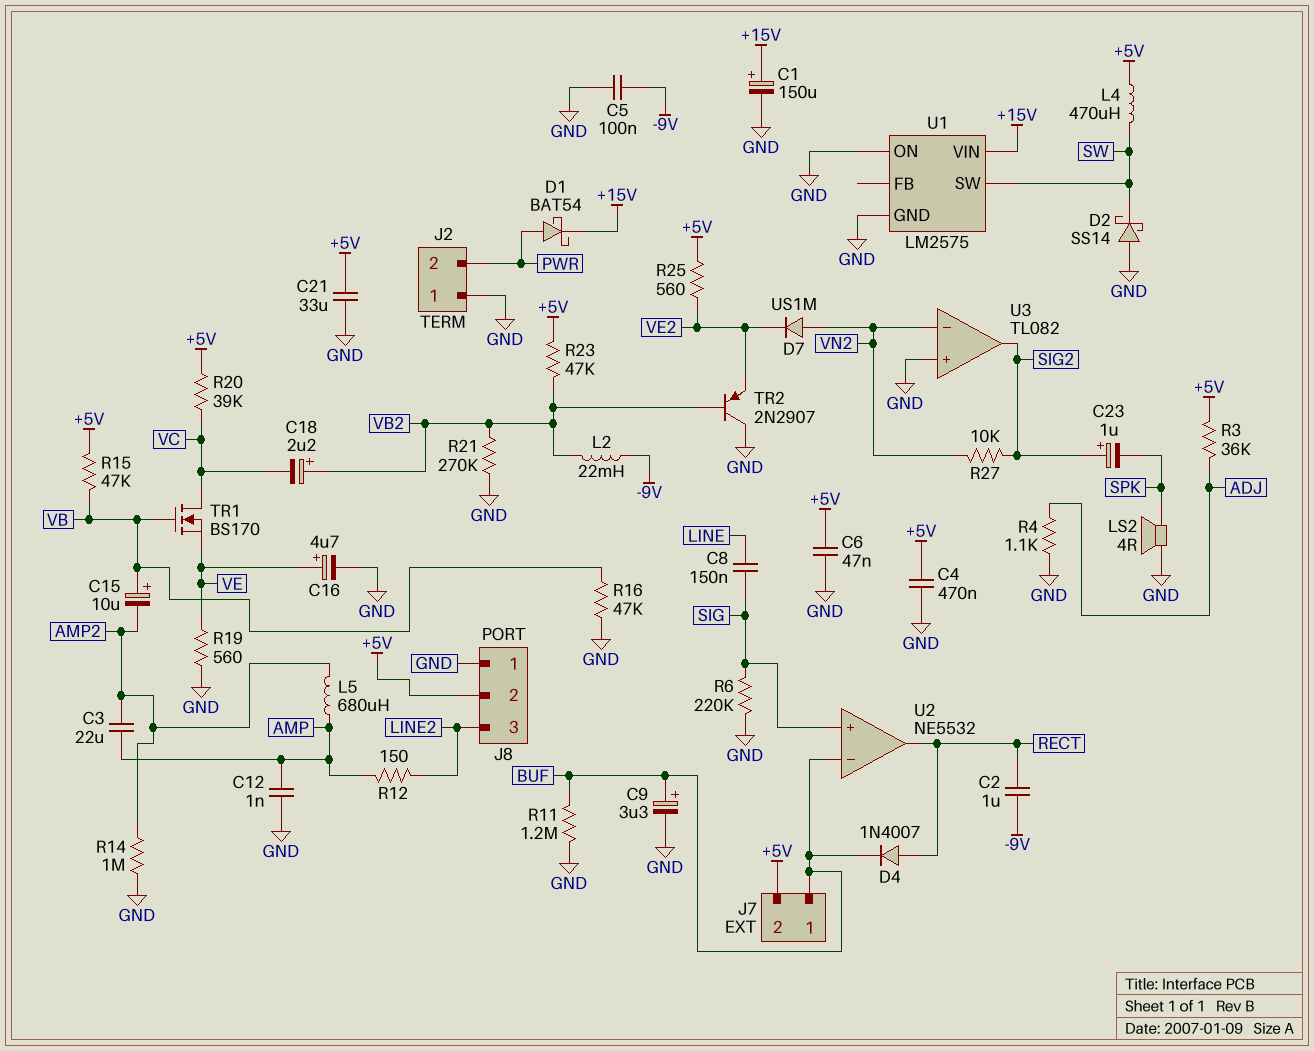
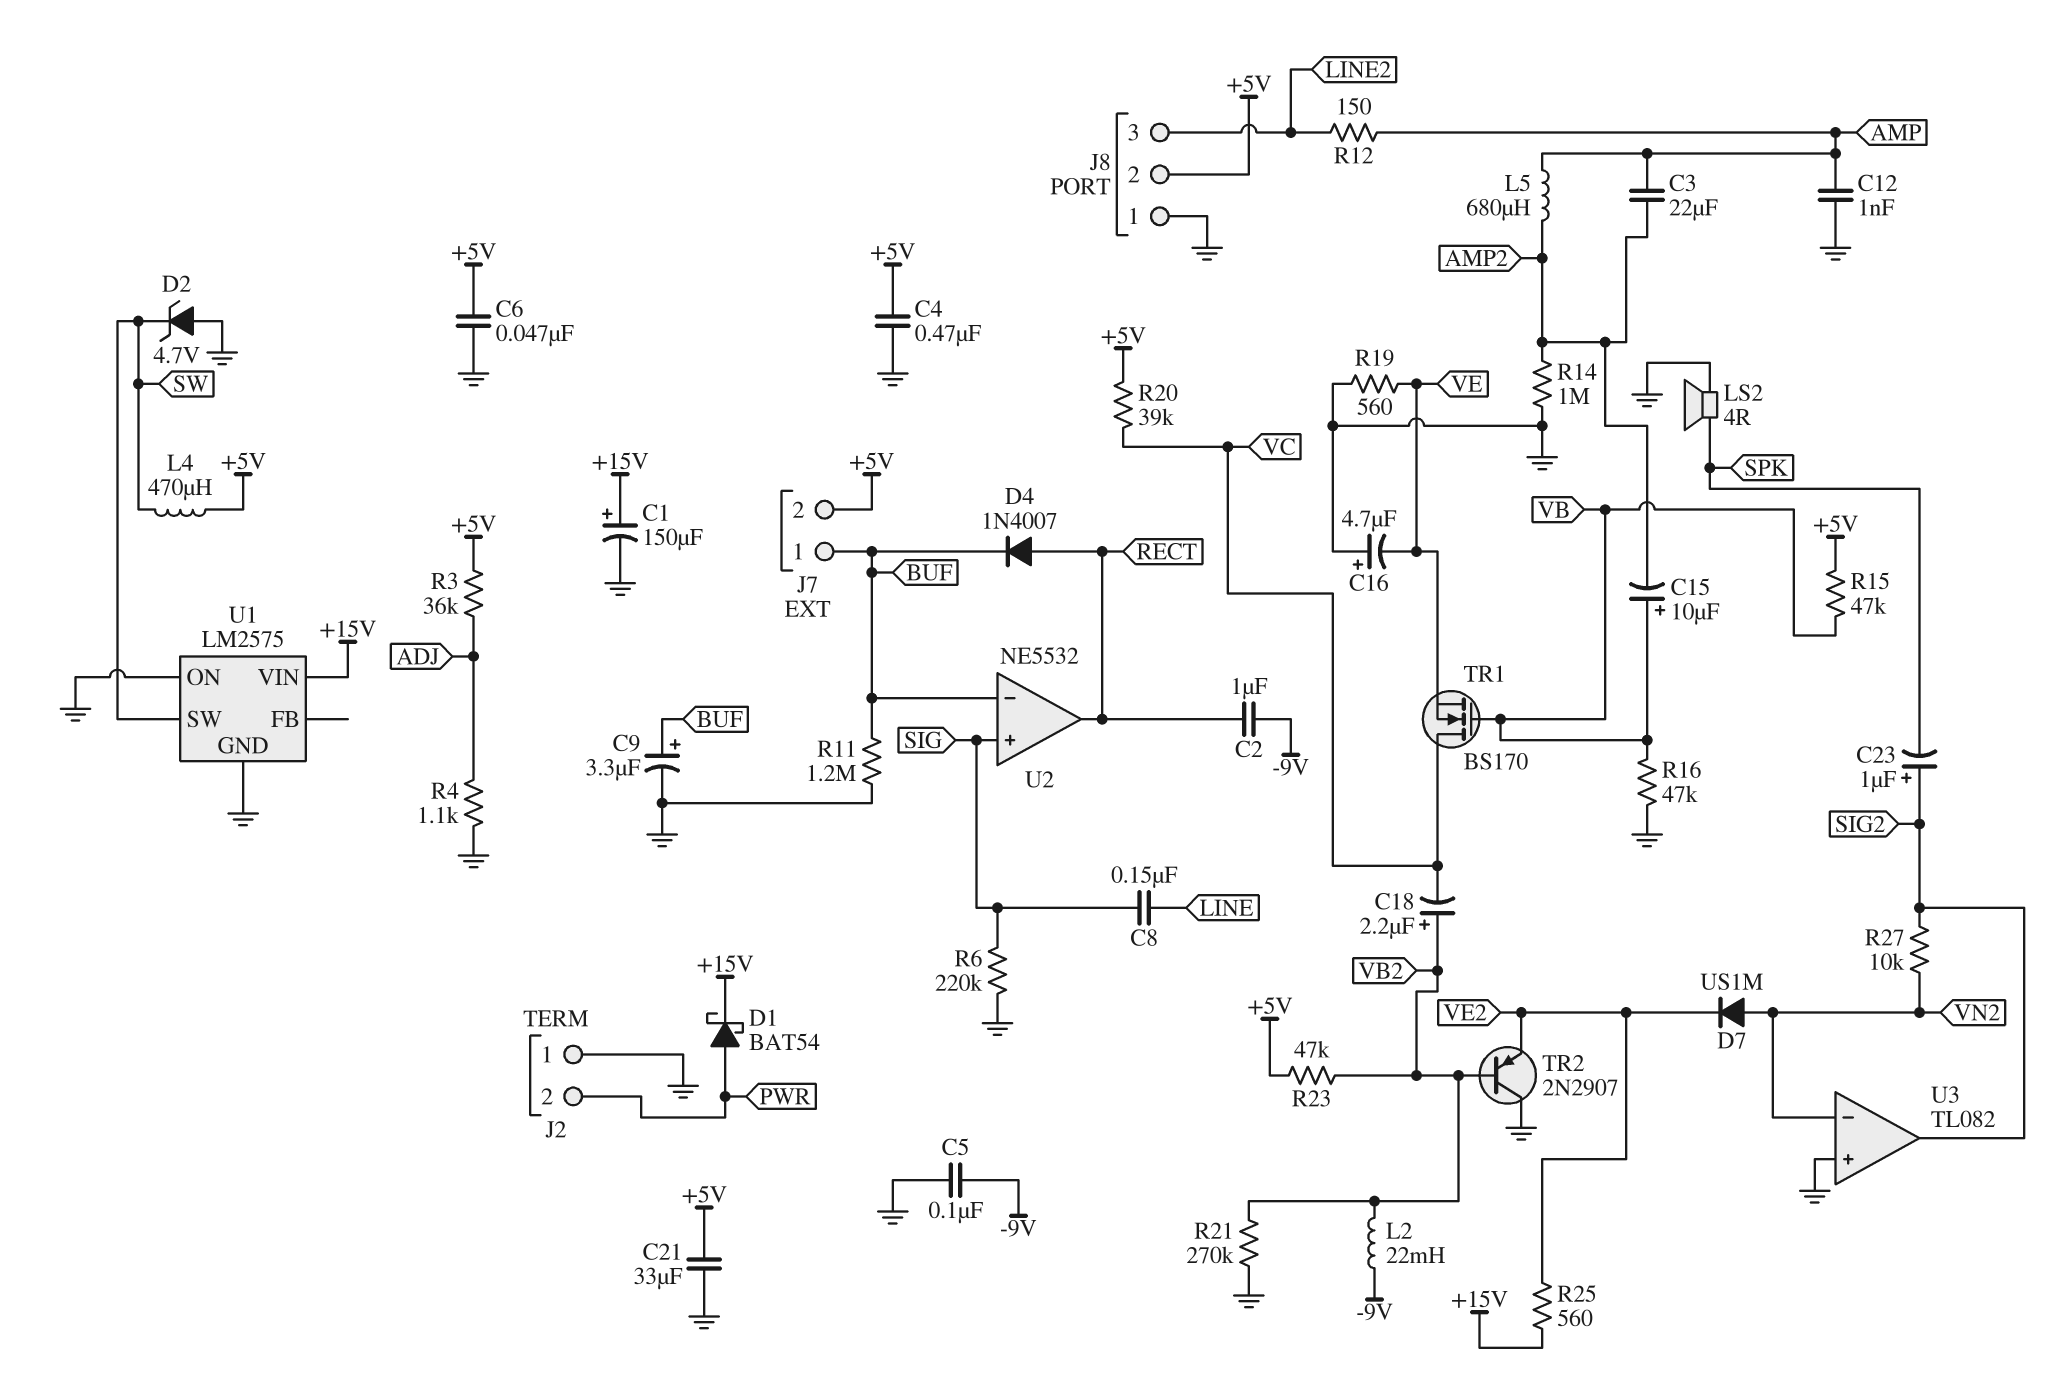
C16: 4.7uF (plus VE, minus GND) -> 4.7uF (plus GND, minus VE)
D2: schottky SS14 (A GND, K SW) -> zener 4.7V (A GND, K SW)
R25: 560 (+5V, VE2) -> 560 (+15V, VE2)

